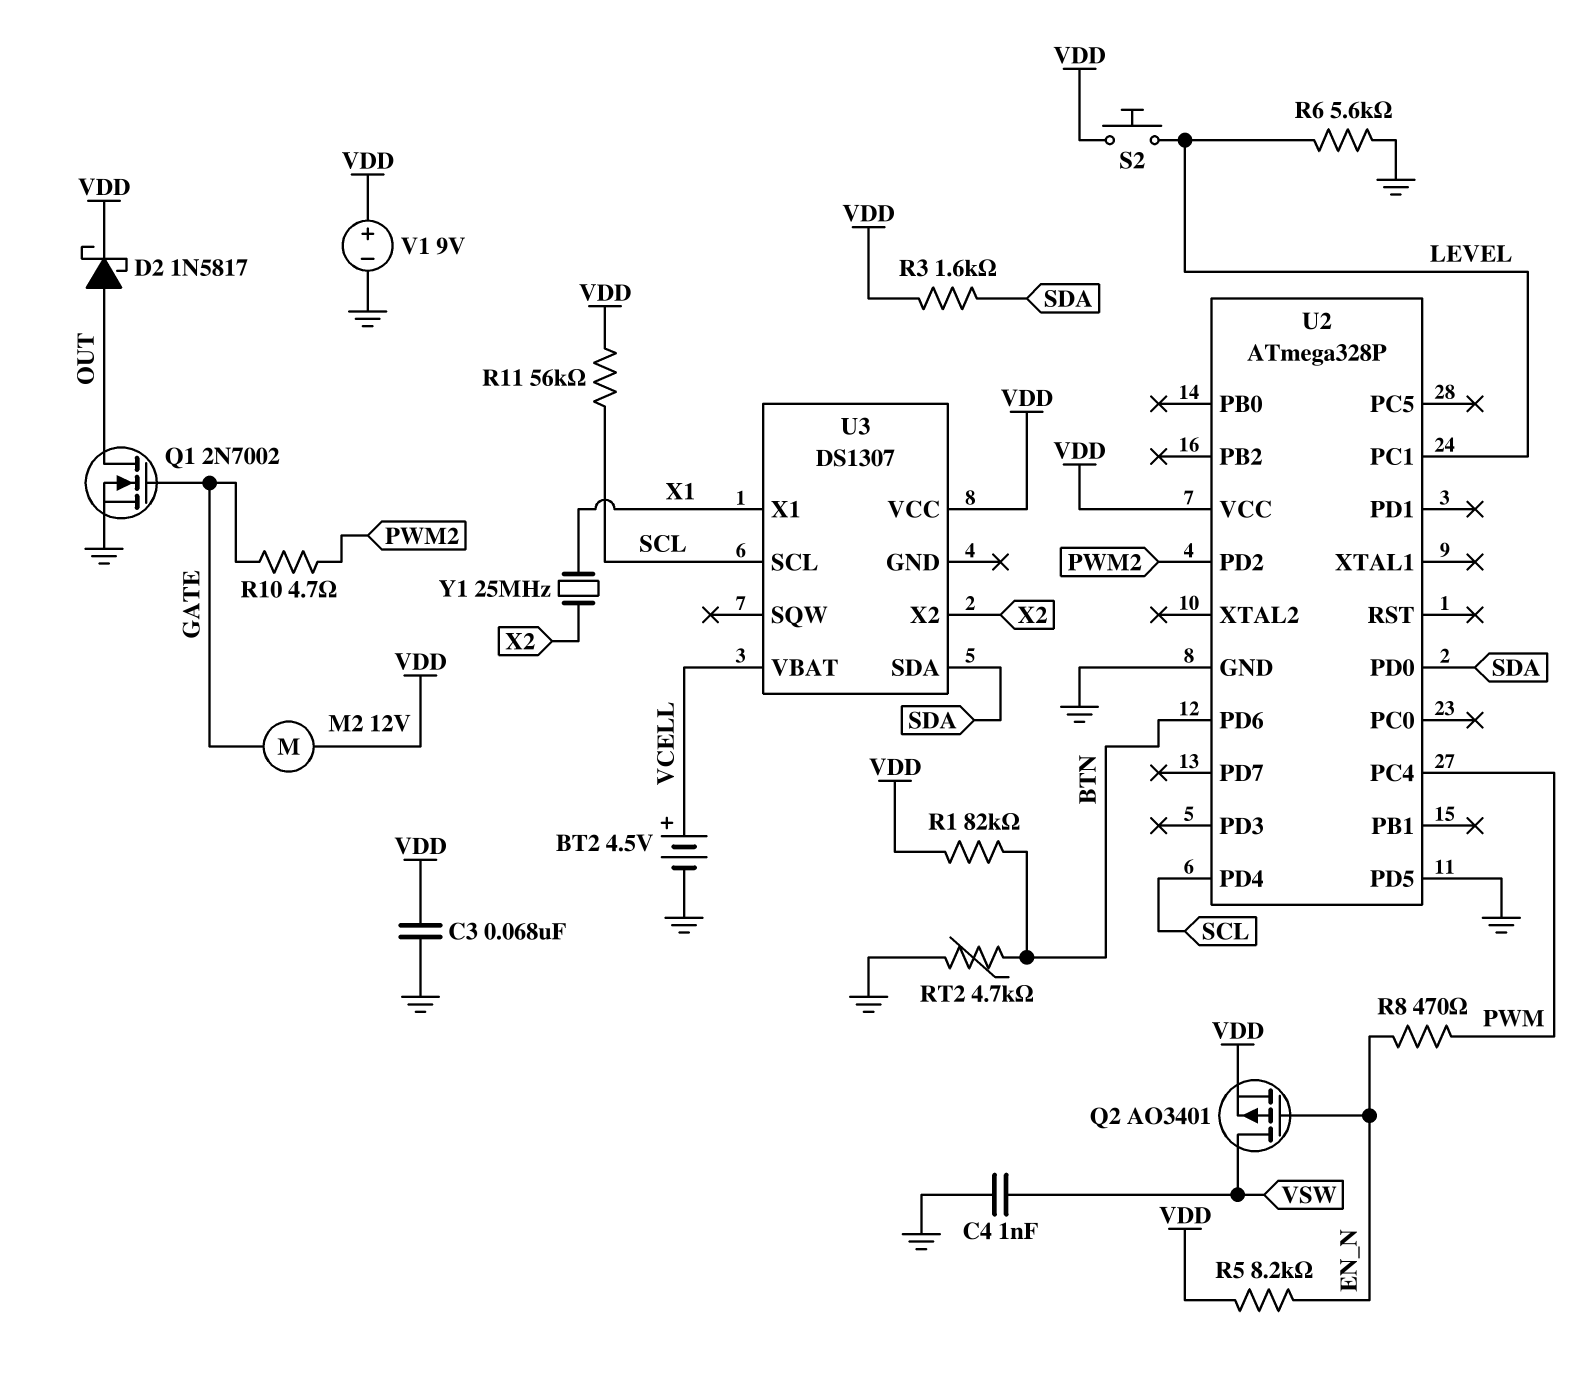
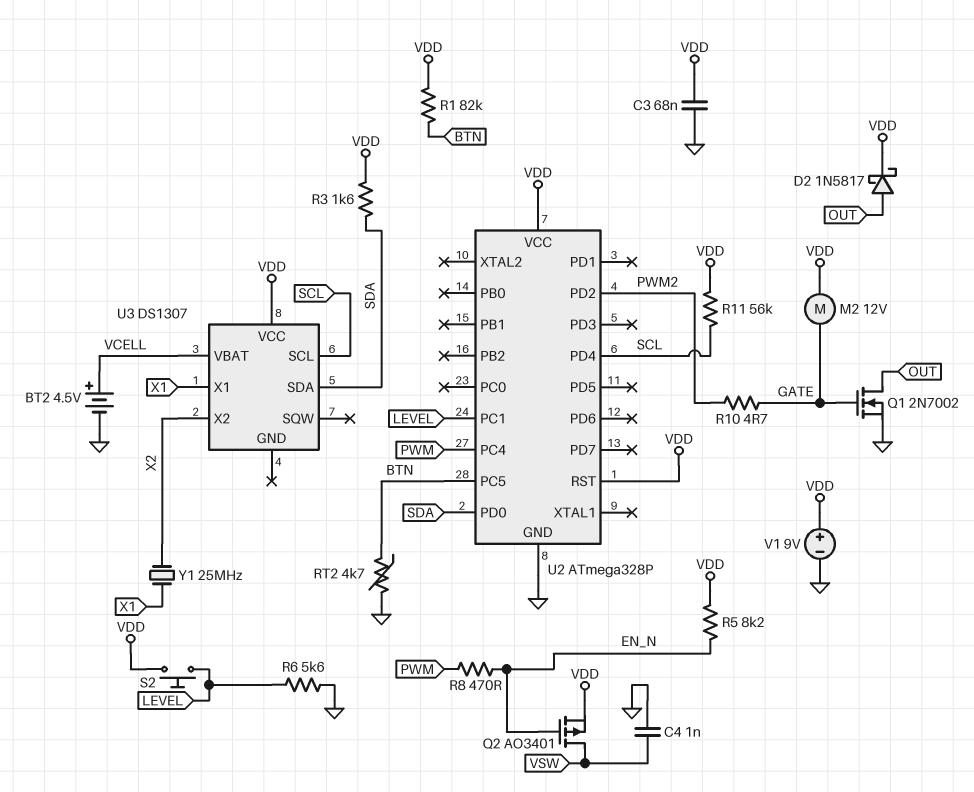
U2 pin PC5: none -> BTN
U2 pin PD5: GND -> none
U2 pin PD6: BTN -> none
U2 pin RST: none -> VDD

